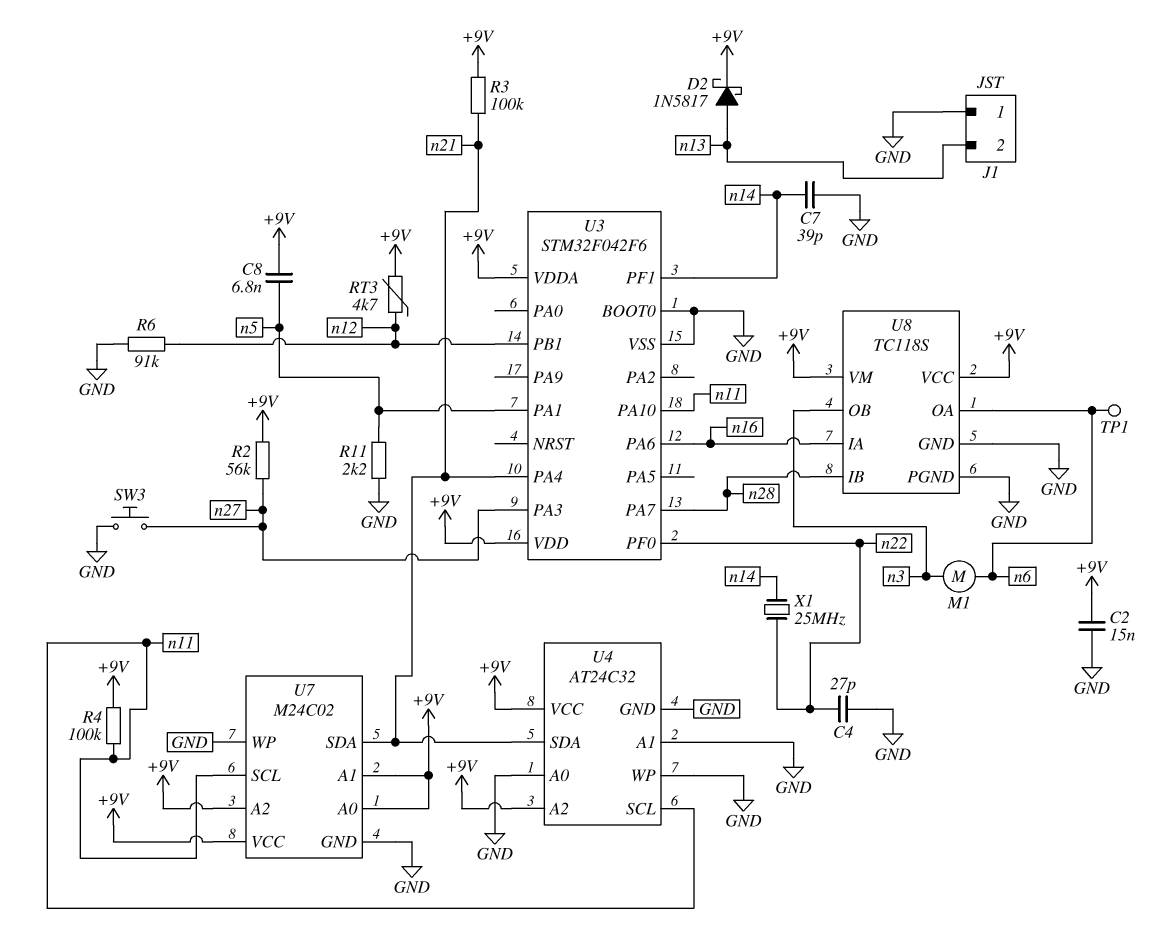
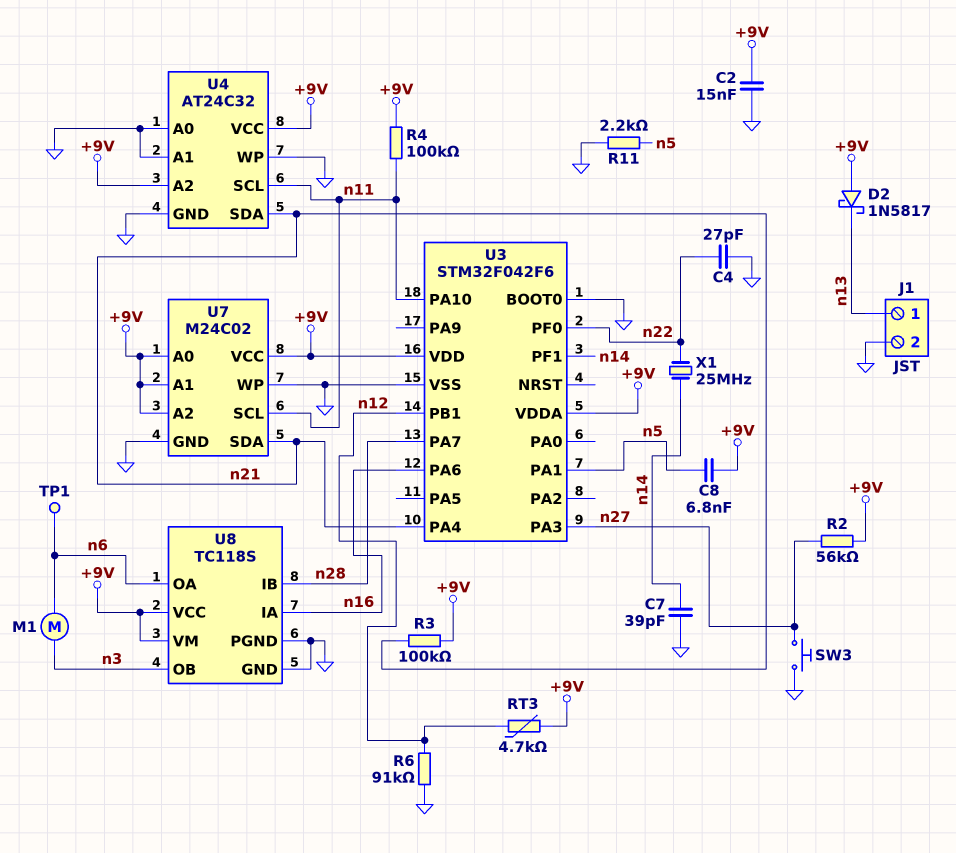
D2: schottky 1N5817 (A n13, K +9V) -> schottky 1N5817 (A +9V, K n13)
J1 pin 1: GND -> n13
J1 pin 2: n13 -> GND

